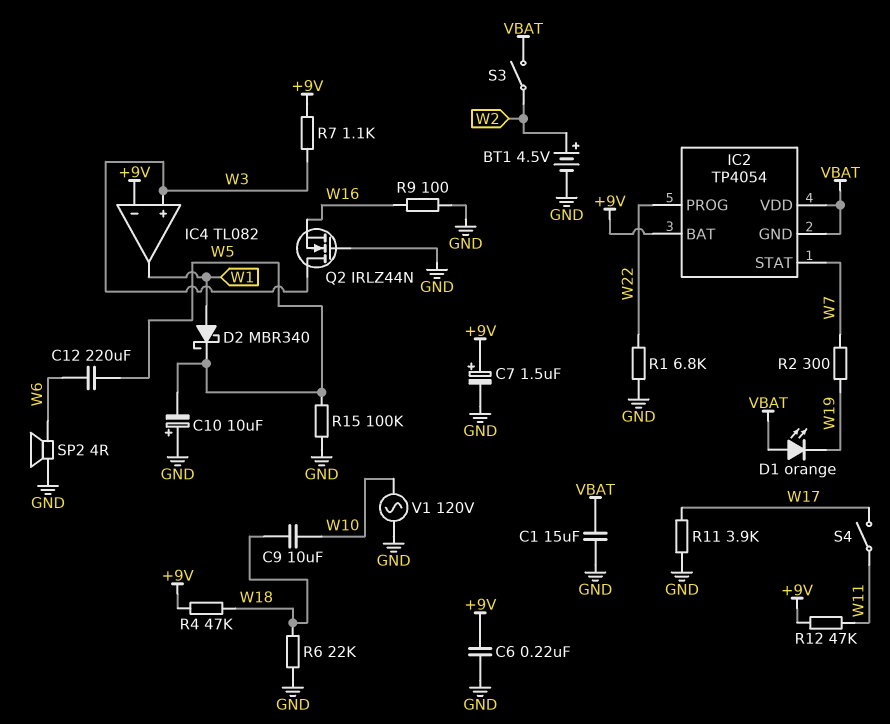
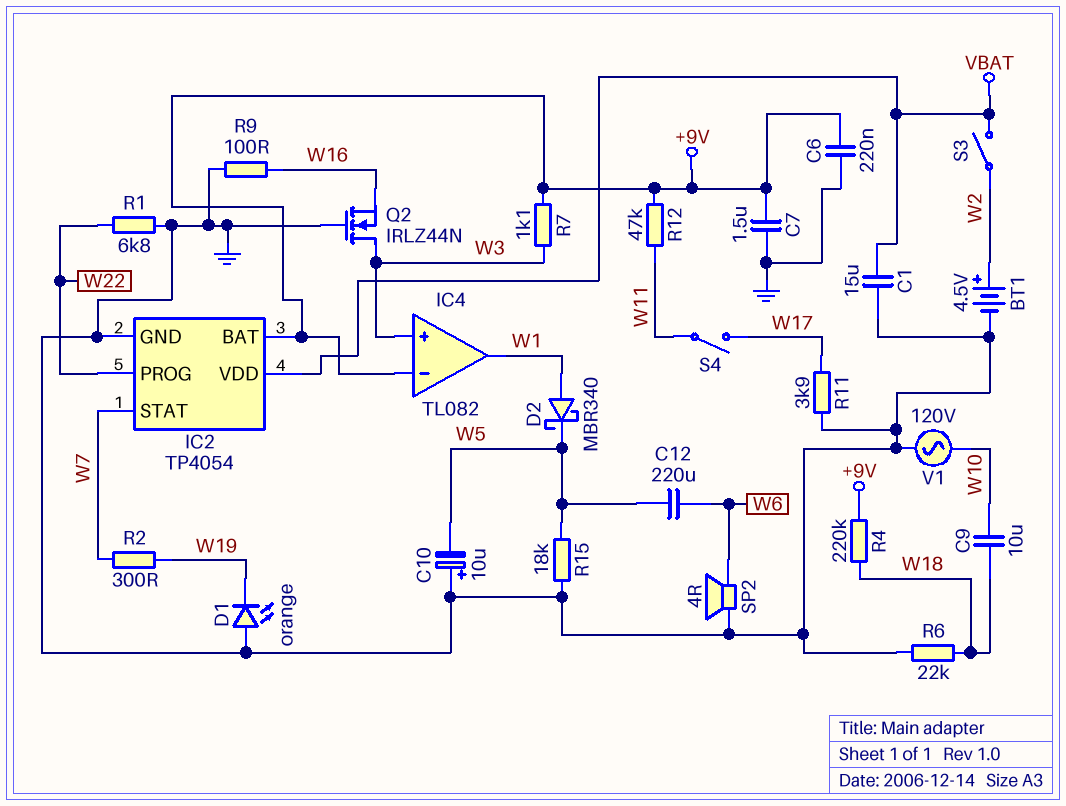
C7: 1.5uF (plus +9V, minus GND) -> 1.5uF (+9V, GND)
D1: LED orange (A VBAT, K W19) -> LED orange (A GND, K W19)
IC2 pin GND: VBAT -> GND
R4: 47k (+9V, W18) -> 220k (+9V, W18)
R15: 100k (GND, W5) -> 18k (GND, W5)

